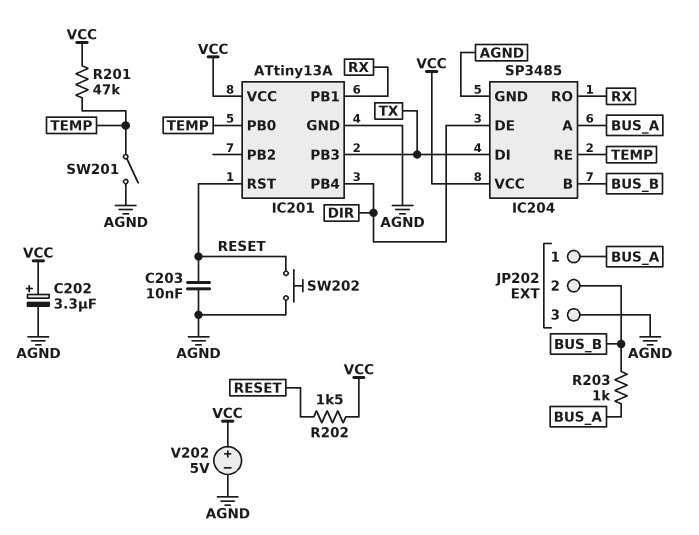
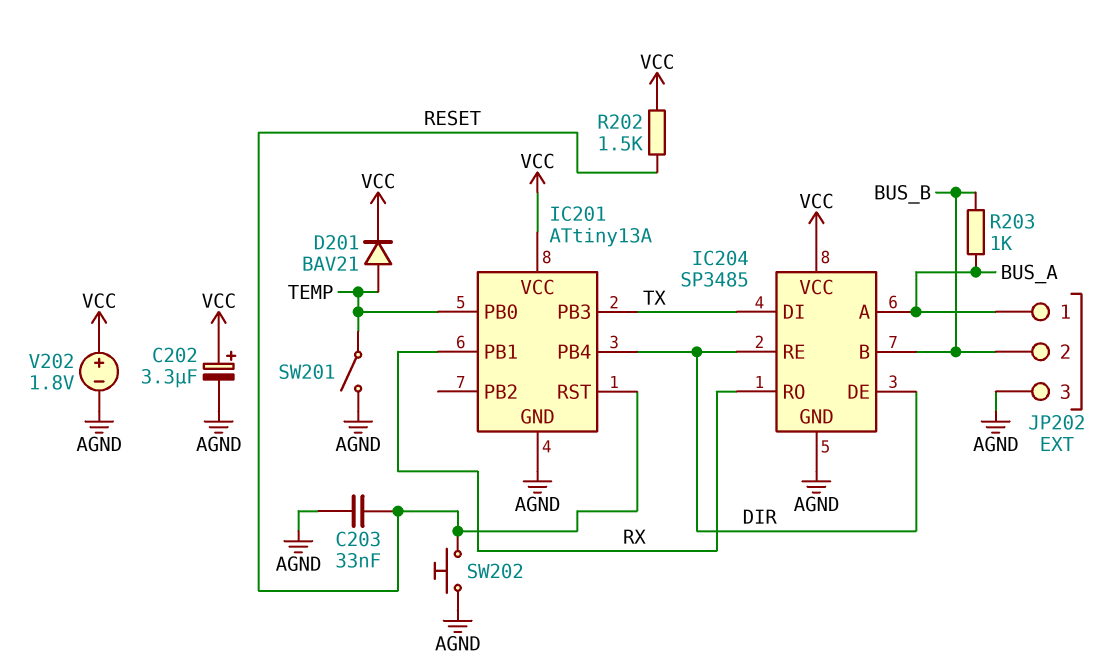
C203: 10nF (AGND, RESET) -> 33nF (AGND, RESET)
D201: none -> diode BAV21 (A TEMP, K VCC)
IC204 pin RE: TEMP -> DIR
R201: 47k (TEMP, VCC) -> none
V202: 5V (plus VCC, minus AGND) -> 1.8V (plus VCC, minus AGND)

